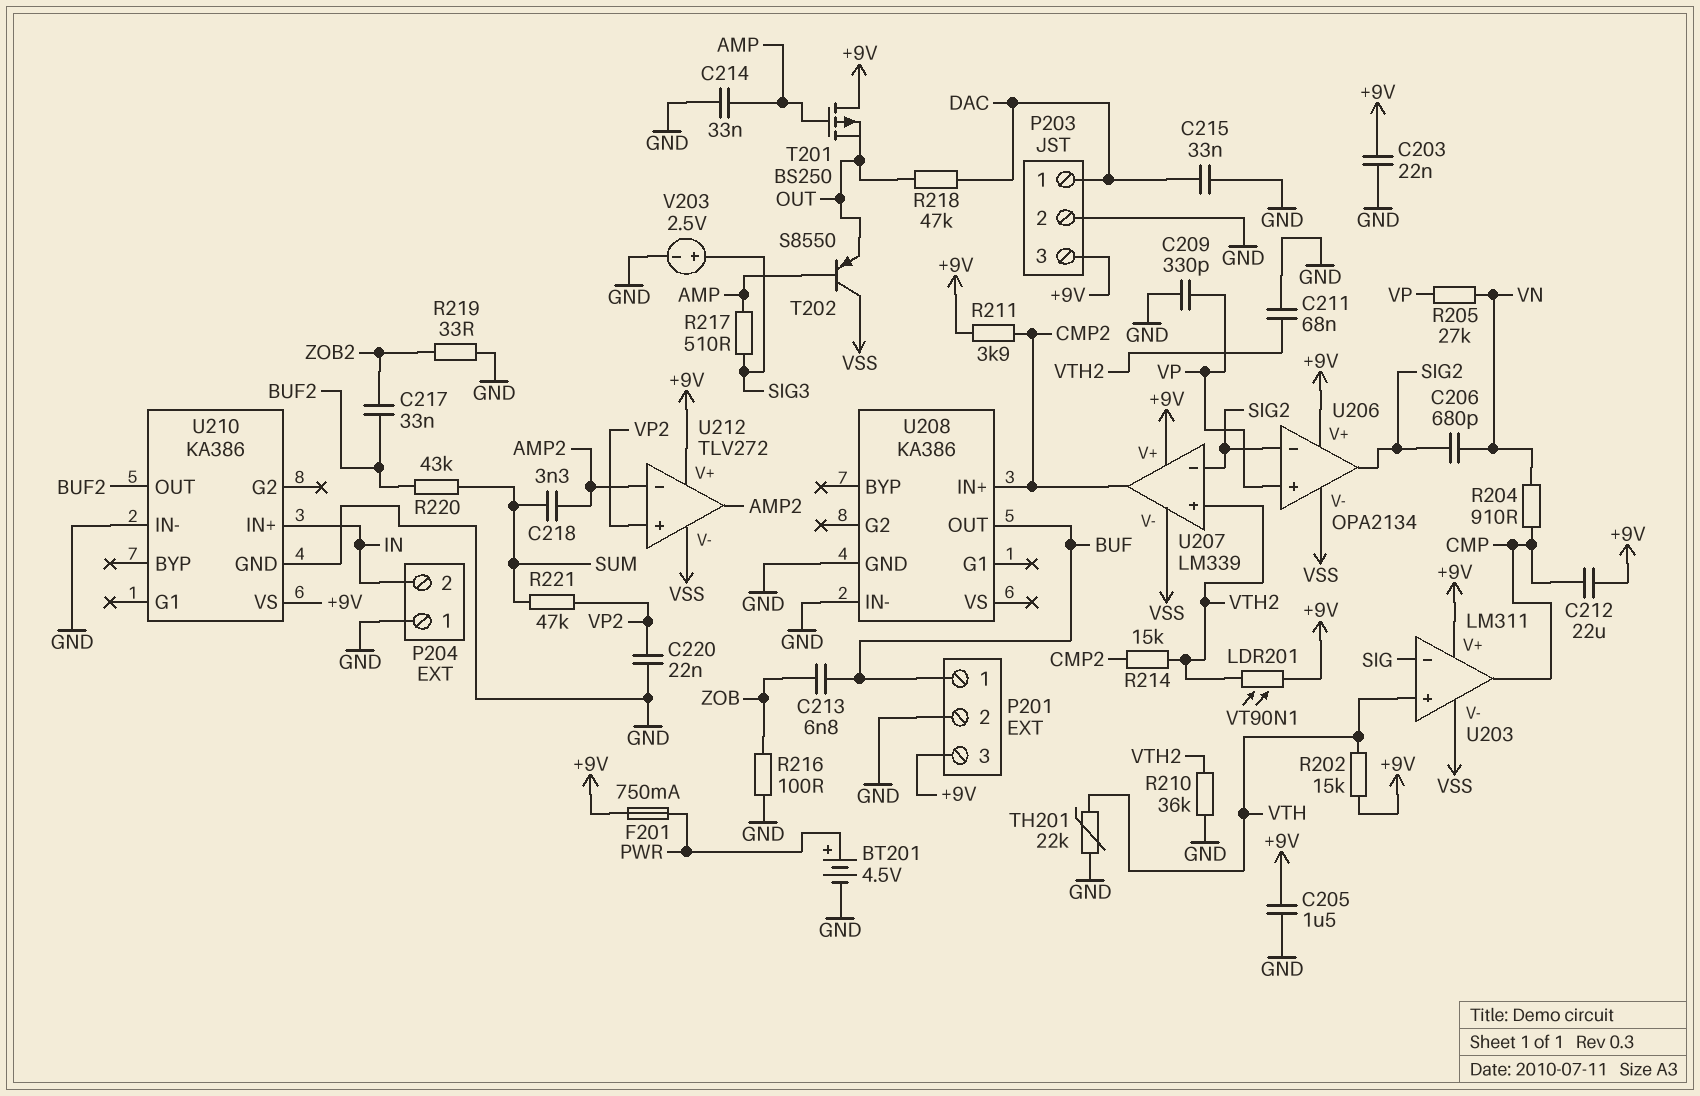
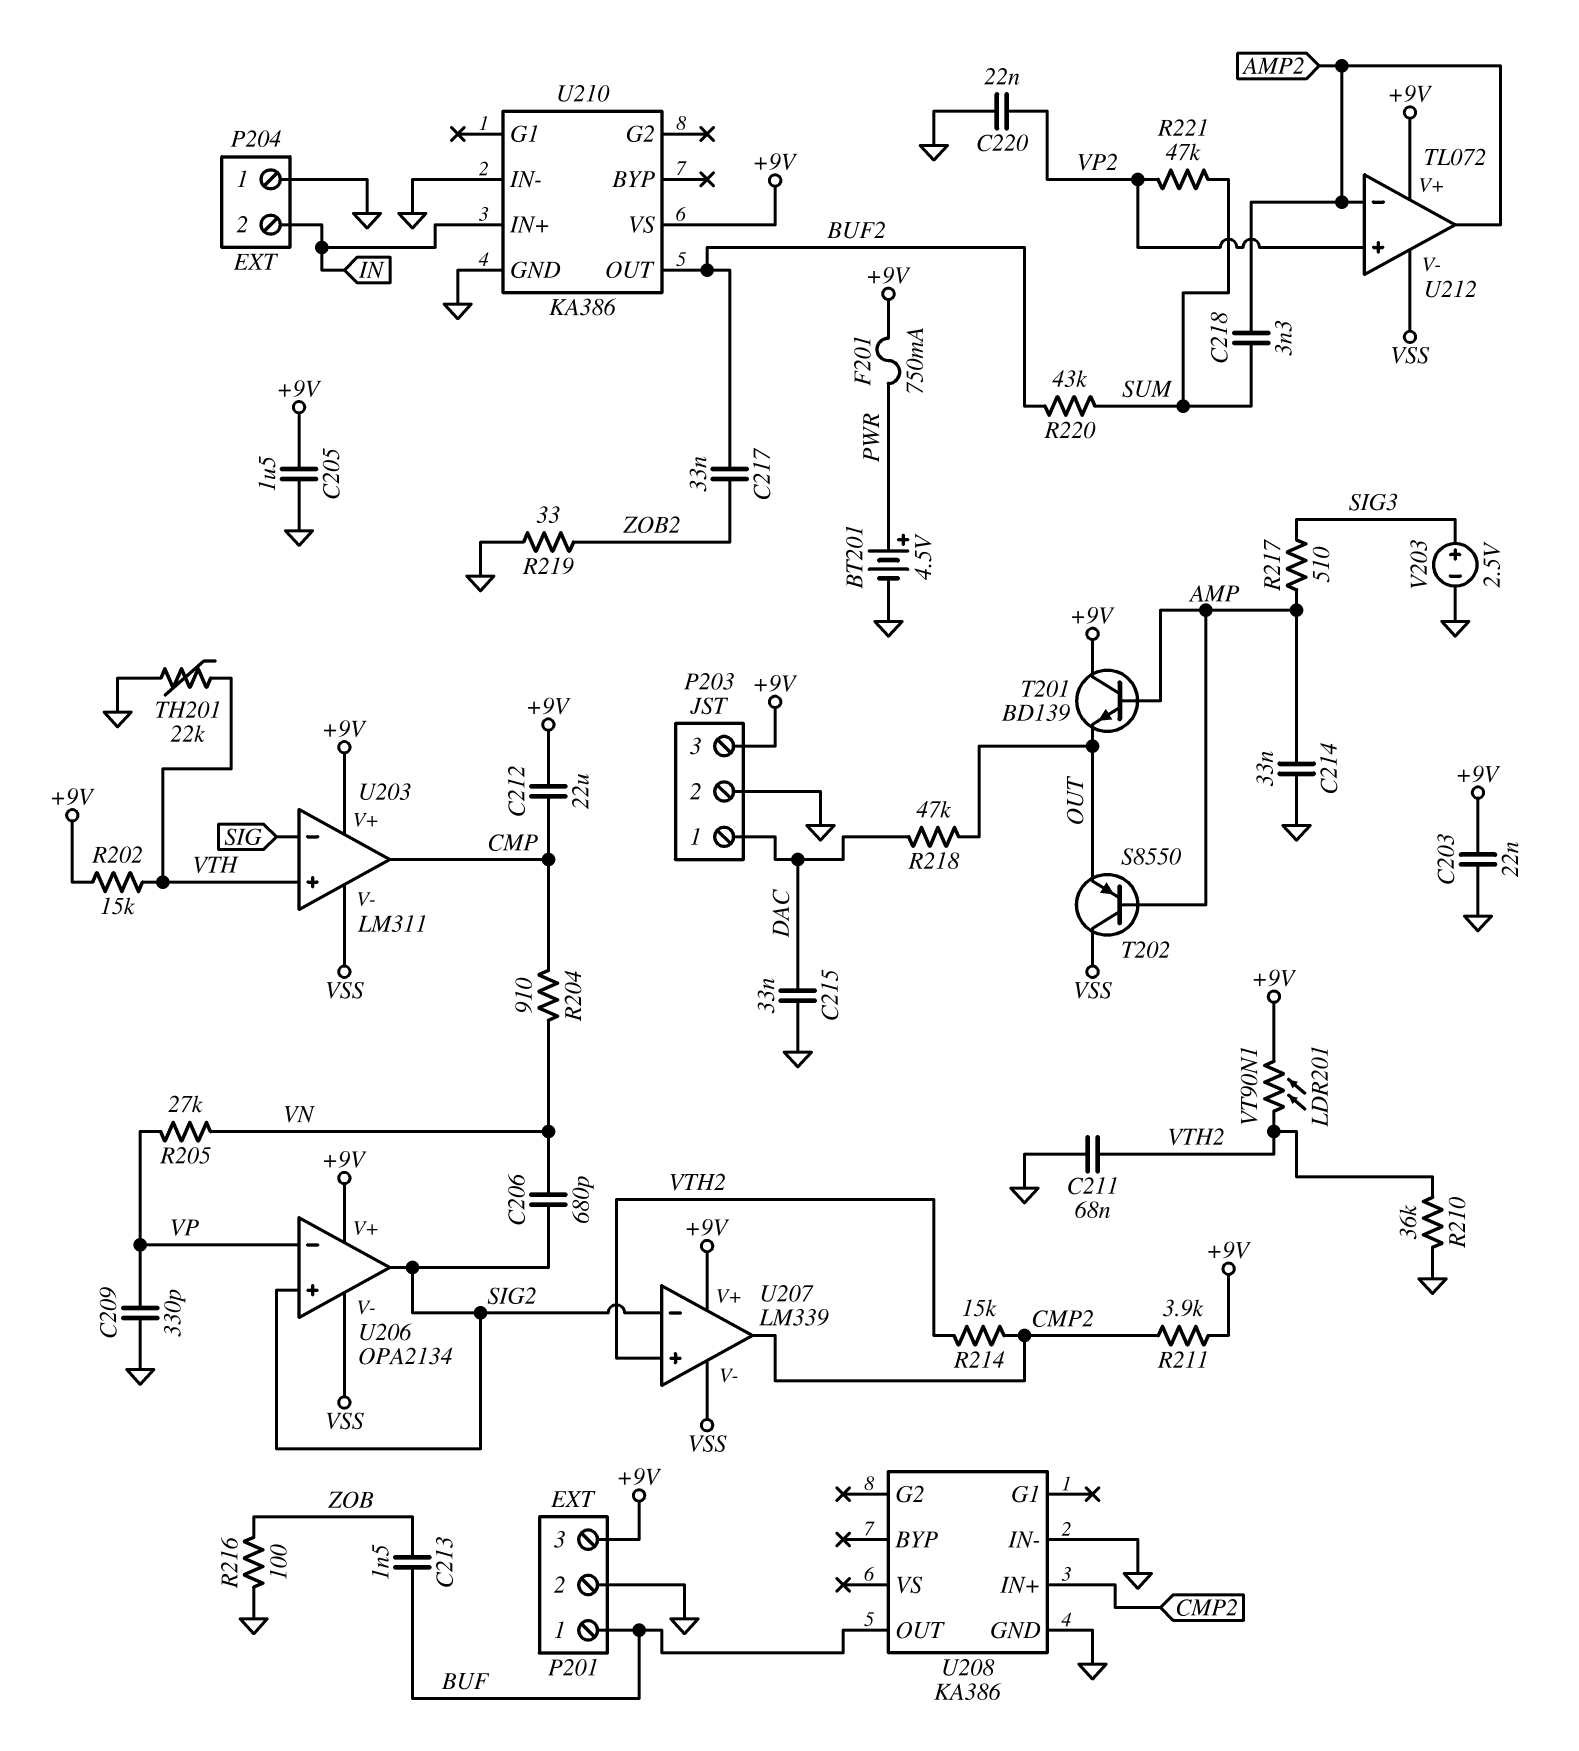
C213: 6.8nF (BUF, ZOB) -> 1.5nF (BUF, ZOB)
T201: PMOS BS250 (G AMP, D +9V, S OUT) -> NPN BD139 (B AMP, C +9V, E OUT)
U206 pin in+: VP -> SIG2
U206 pin in-: SIG2 -> VP
U212: TLV272 -> TL072

